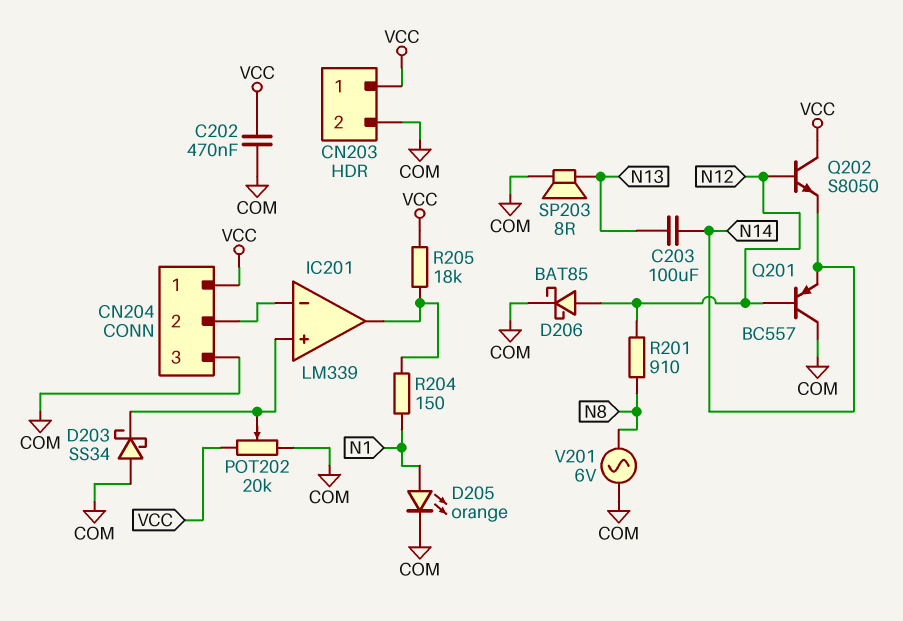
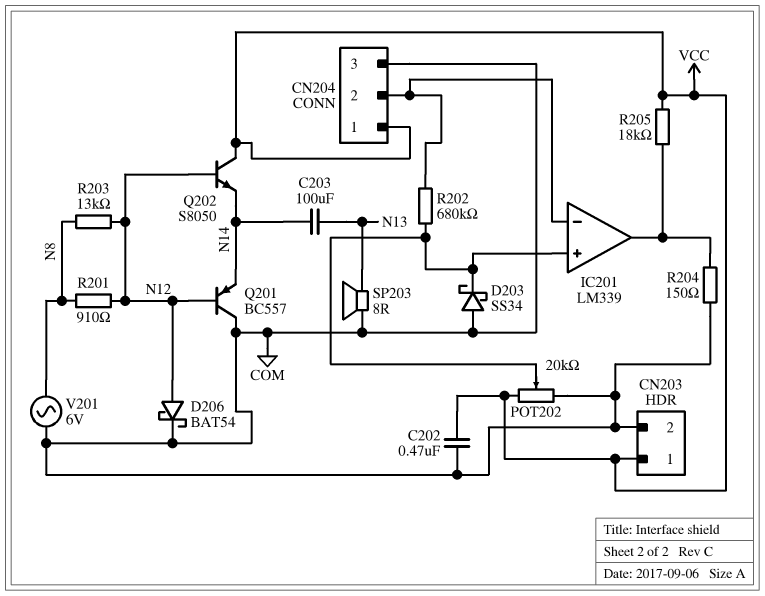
D205: LED orange (A N1, K COM) -> none
D206: schottky BAT85 (A N12, K COM) -> schottky BAT54 (A N12, K COM)
R202: none -> 680k (CN204/2, IC201/in+)
R203: none -> 13k (N8, N12)
R204: 150 (IC201/out, N1) -> 150 (COM, IC201/out)

